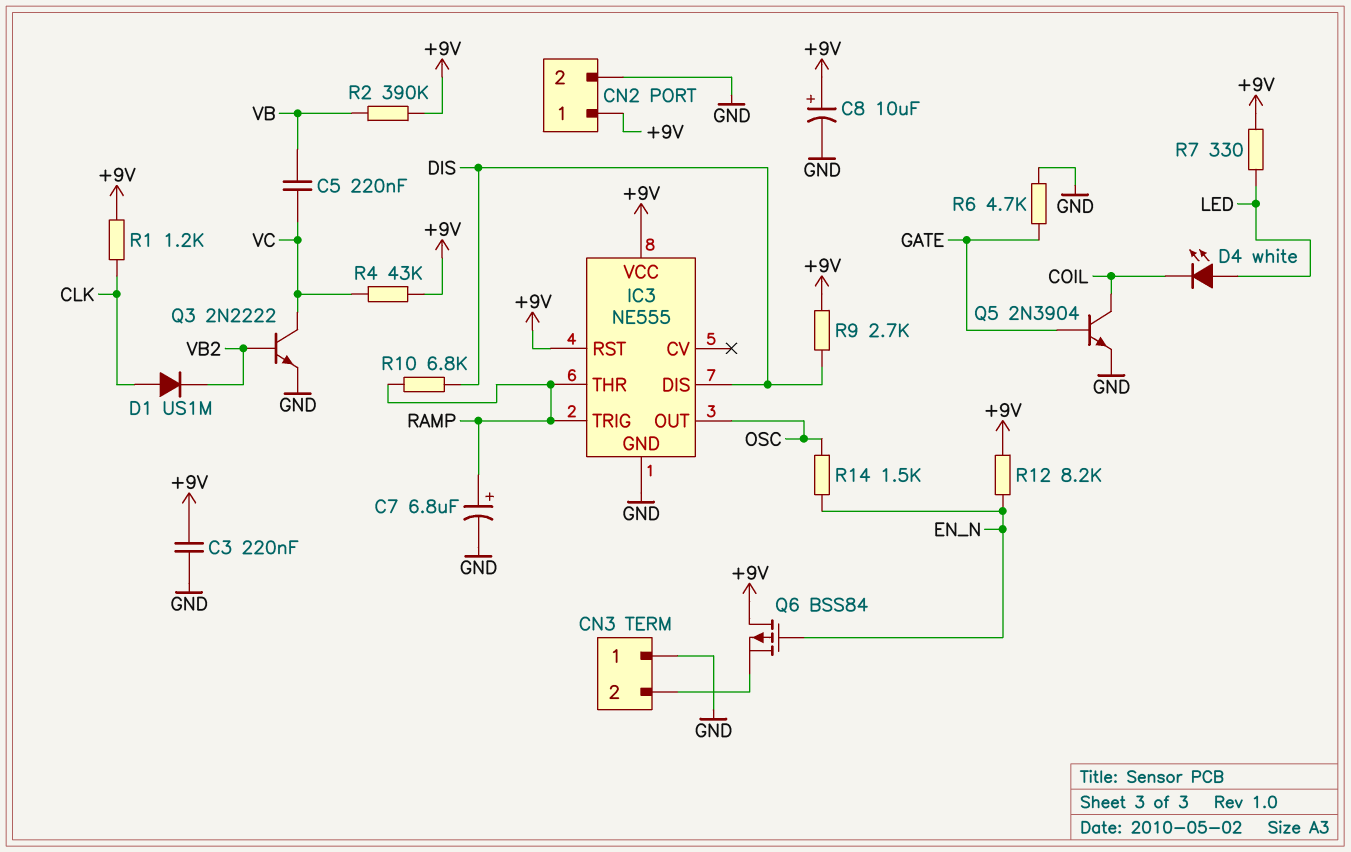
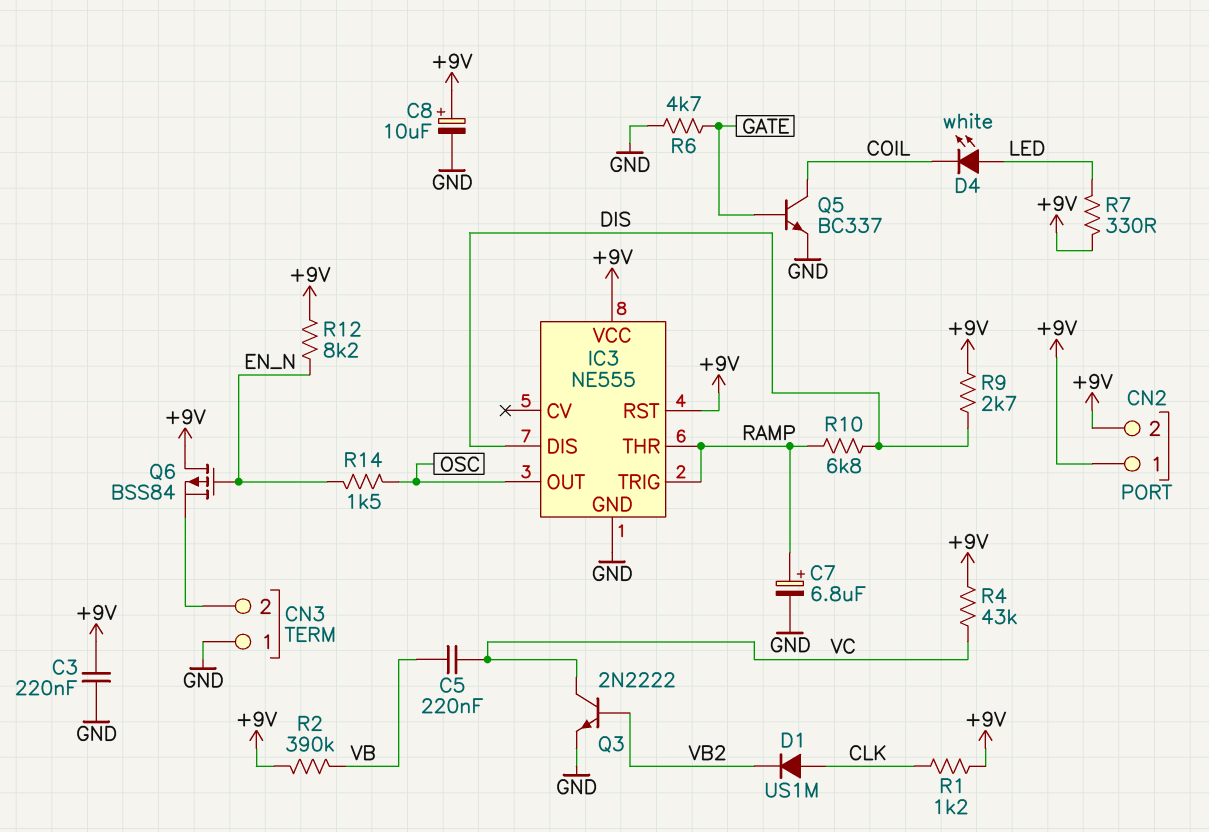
CN2 pin 2: GND -> +9V
Q5: NPN 2N3904 (B GATE, C COIL, E GND) -> NPN BC337 (B GATE, C COIL, E GND)

